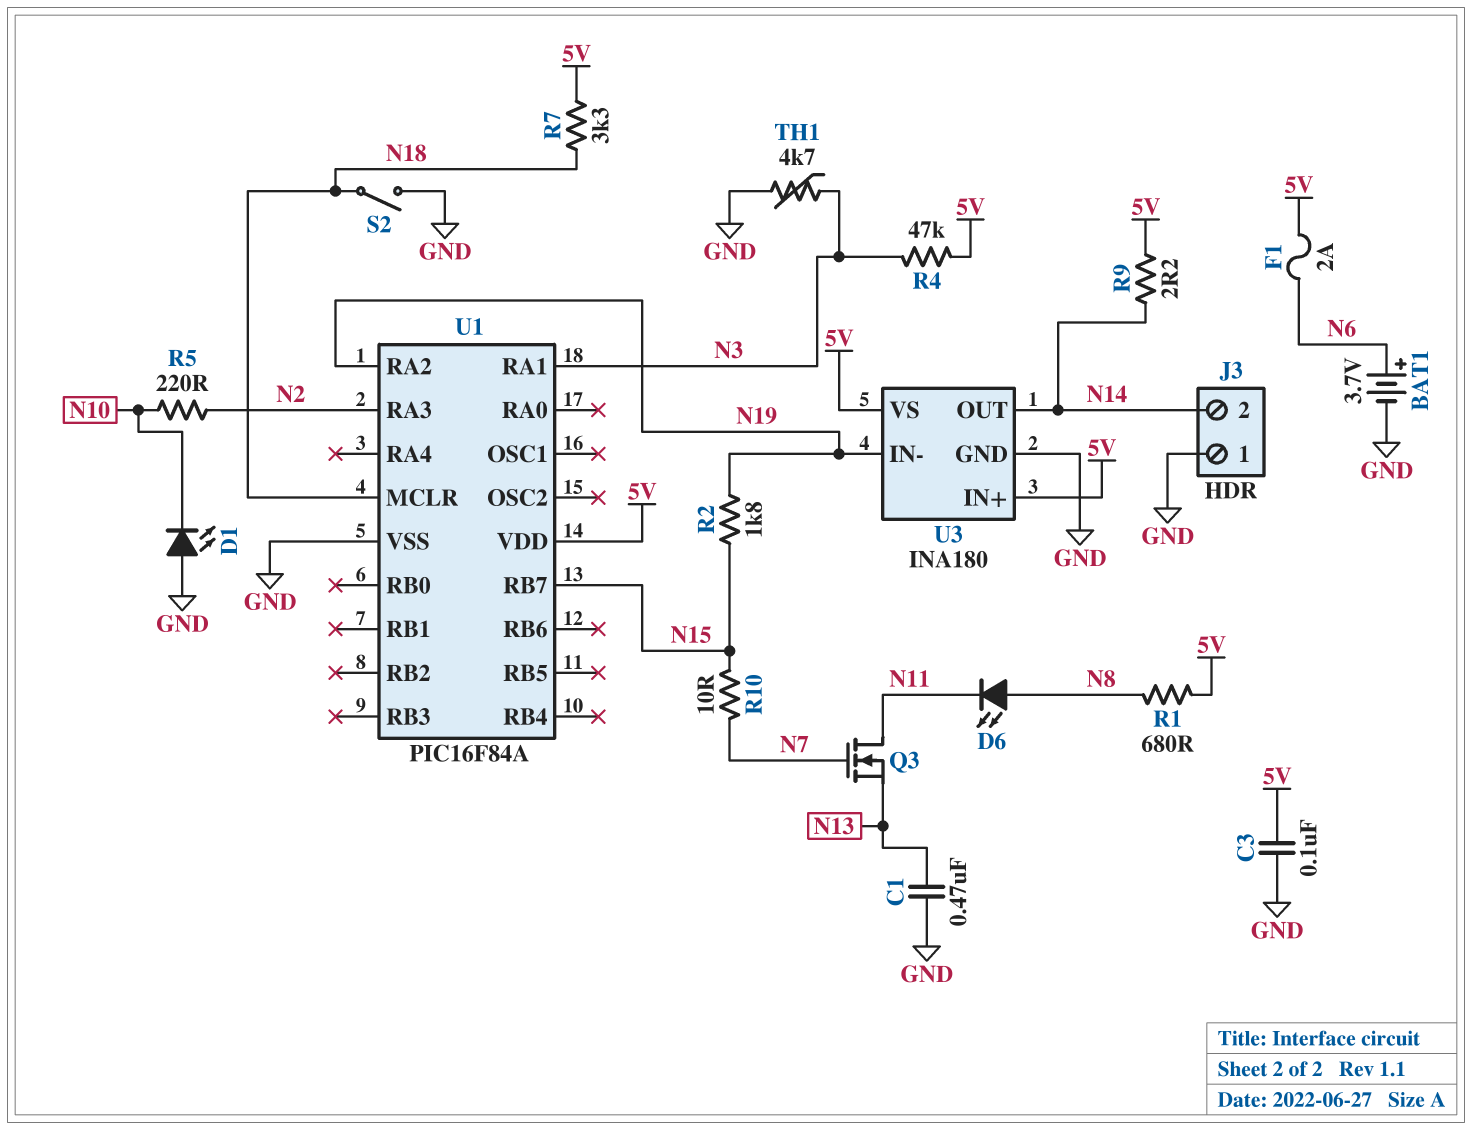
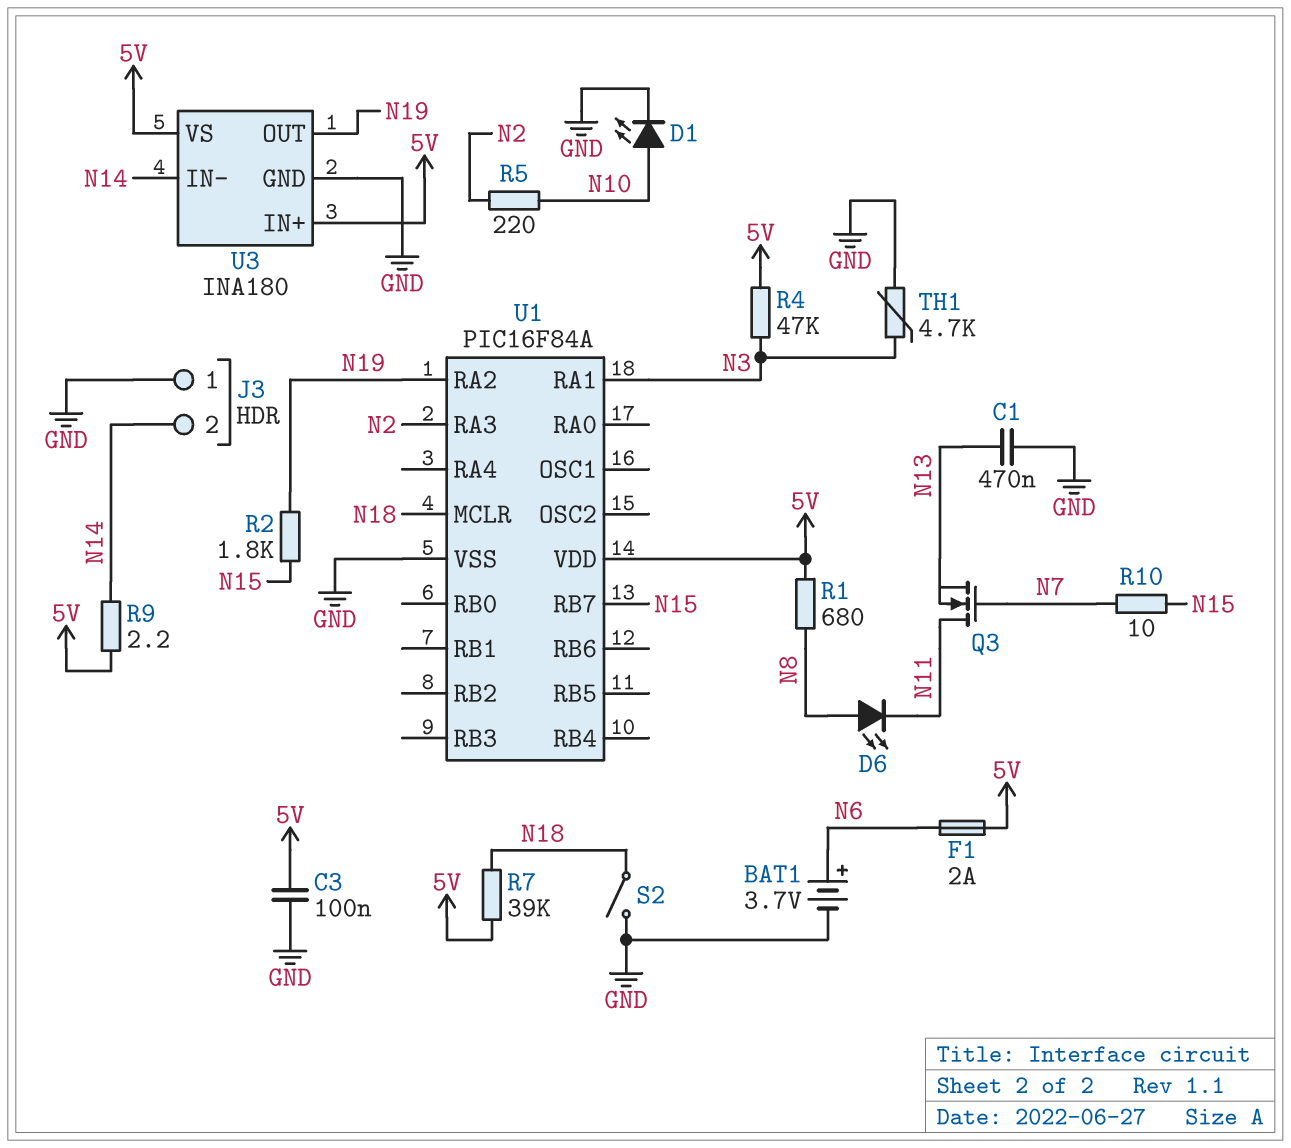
D1: LED (A GND, K N10) -> LED (A N10, K GND)
R7: 3.3k (5V, N18) -> 39k (5V, N18)
U3 pin IN-: N19 -> N14
U3 pin OUT: N14 -> N19

